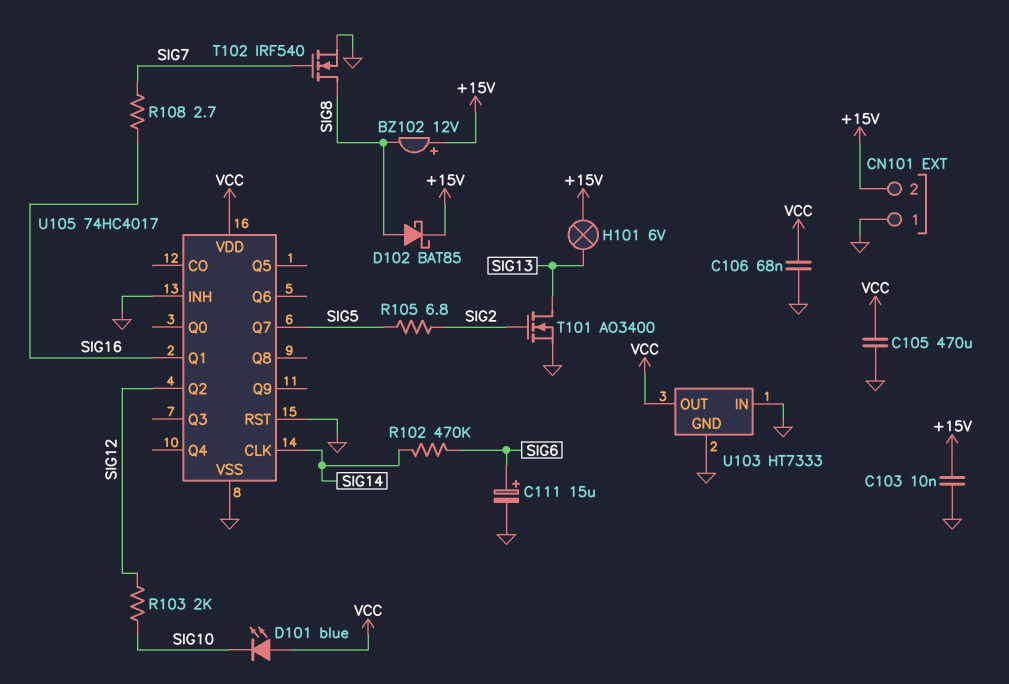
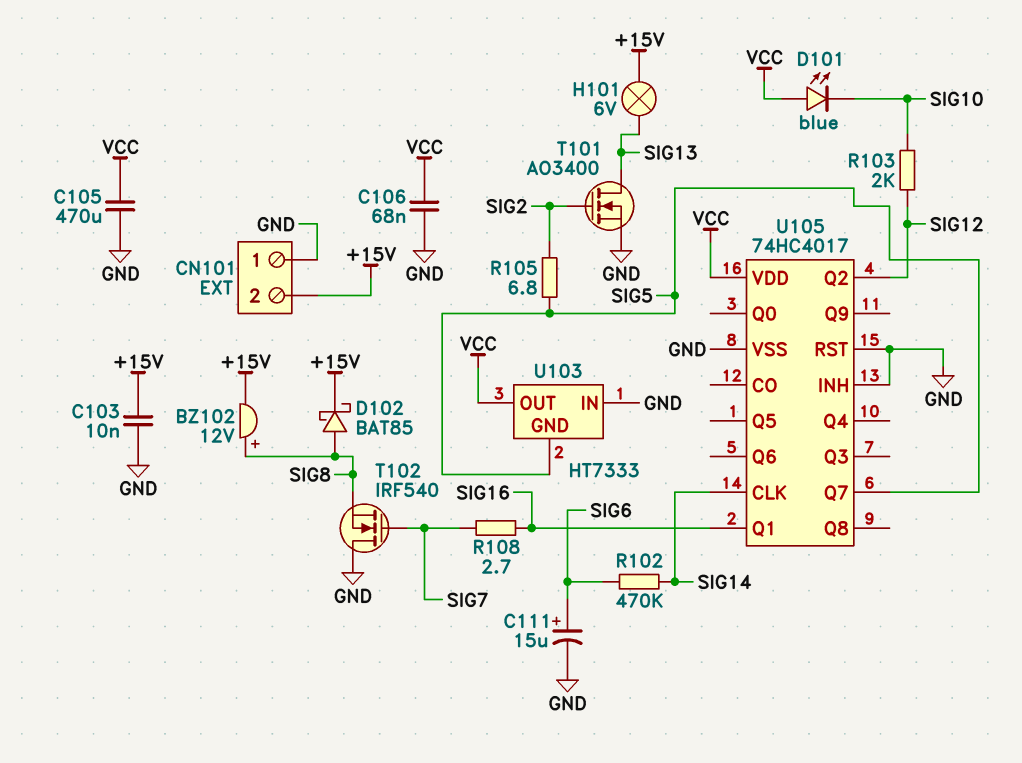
BZ102: buzzer 12V (plus +15V, minus SIG8) -> buzzer 12V (plus SIG8, minus +15V)
T102: NMOS IRF540 (G SIG7, D SIG8, S GND) -> NMOS IRF540 (G SIG7, D GND, S SIG8)
U103 pin GND: GND -> SIG5

